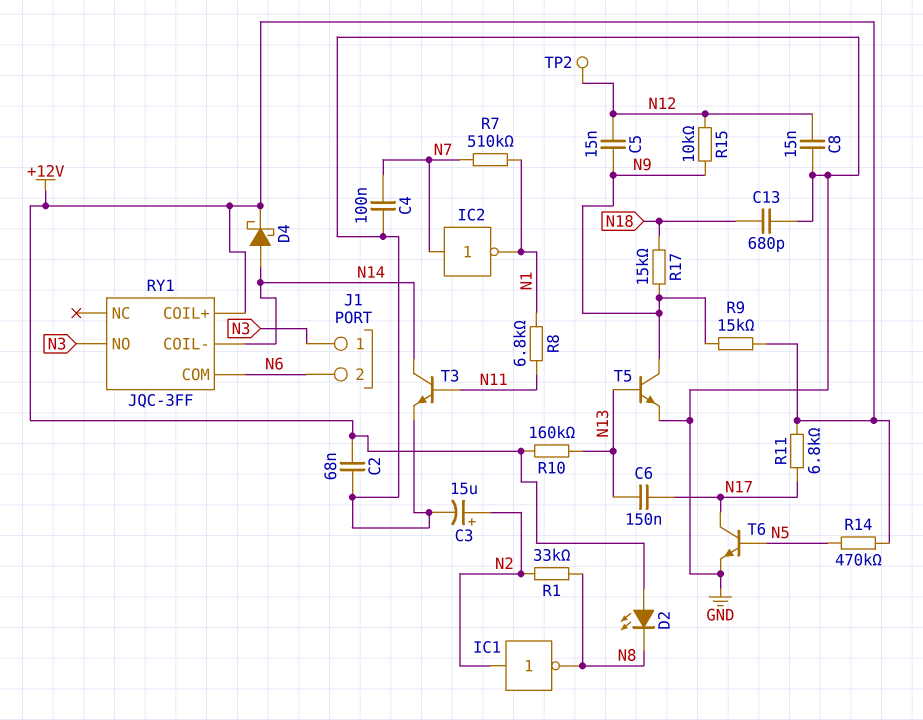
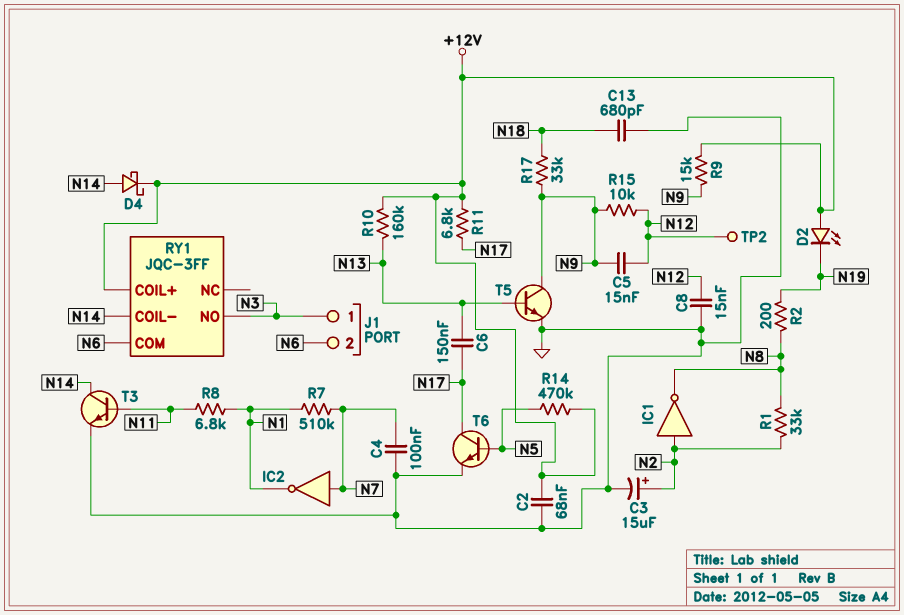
D2: LED (A +12V, K N8) -> LED (A +12V, K N19)
R2: none -> 200 (N8, N19)
R17: 15k (N9, N18) -> 33k (N9, N18)

